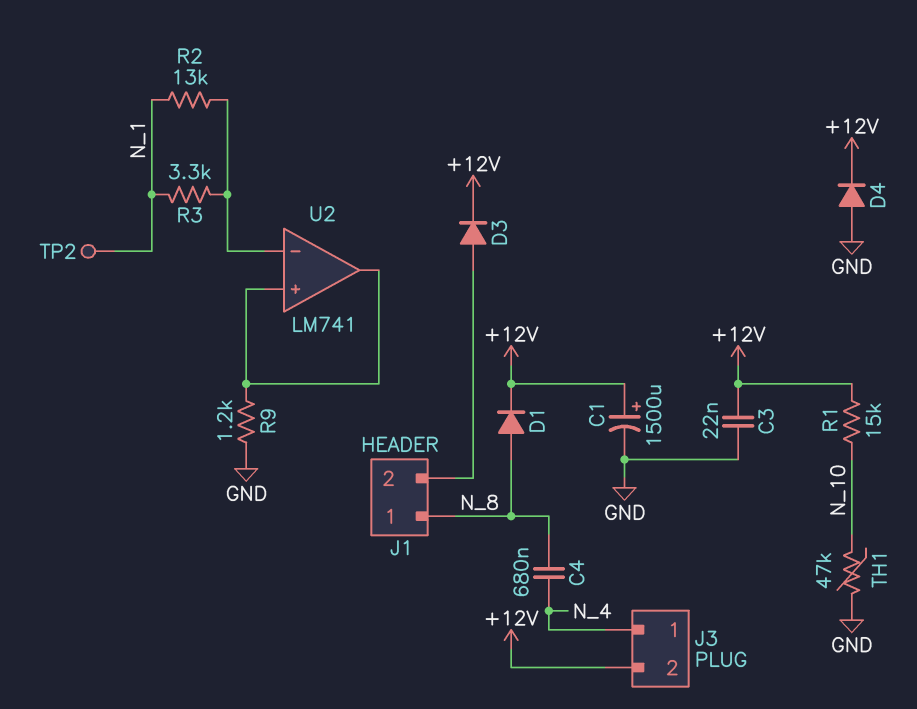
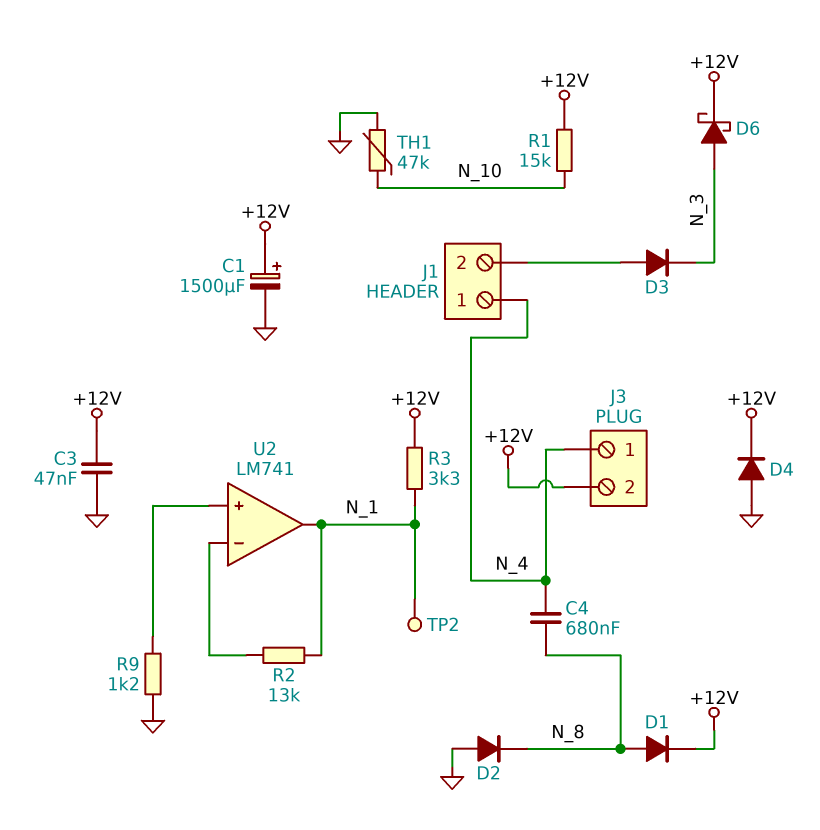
C3: 22nF (+12V, GND) -> 47nF (+12V, GND)
D2: none -> diode (A GND, K N_8)
D3: diode (A J1/2, K +12V) -> diode (A J1/2, K N_3)
D6: none -> schottky (A N_3, K +12V)
J1 pin 1: N_8 -> N_4
R3: 3.3k (N_1, U2/in-) -> 3.3k (+12V, N_1)
U2 pin out: U2/in+ -> N_1

